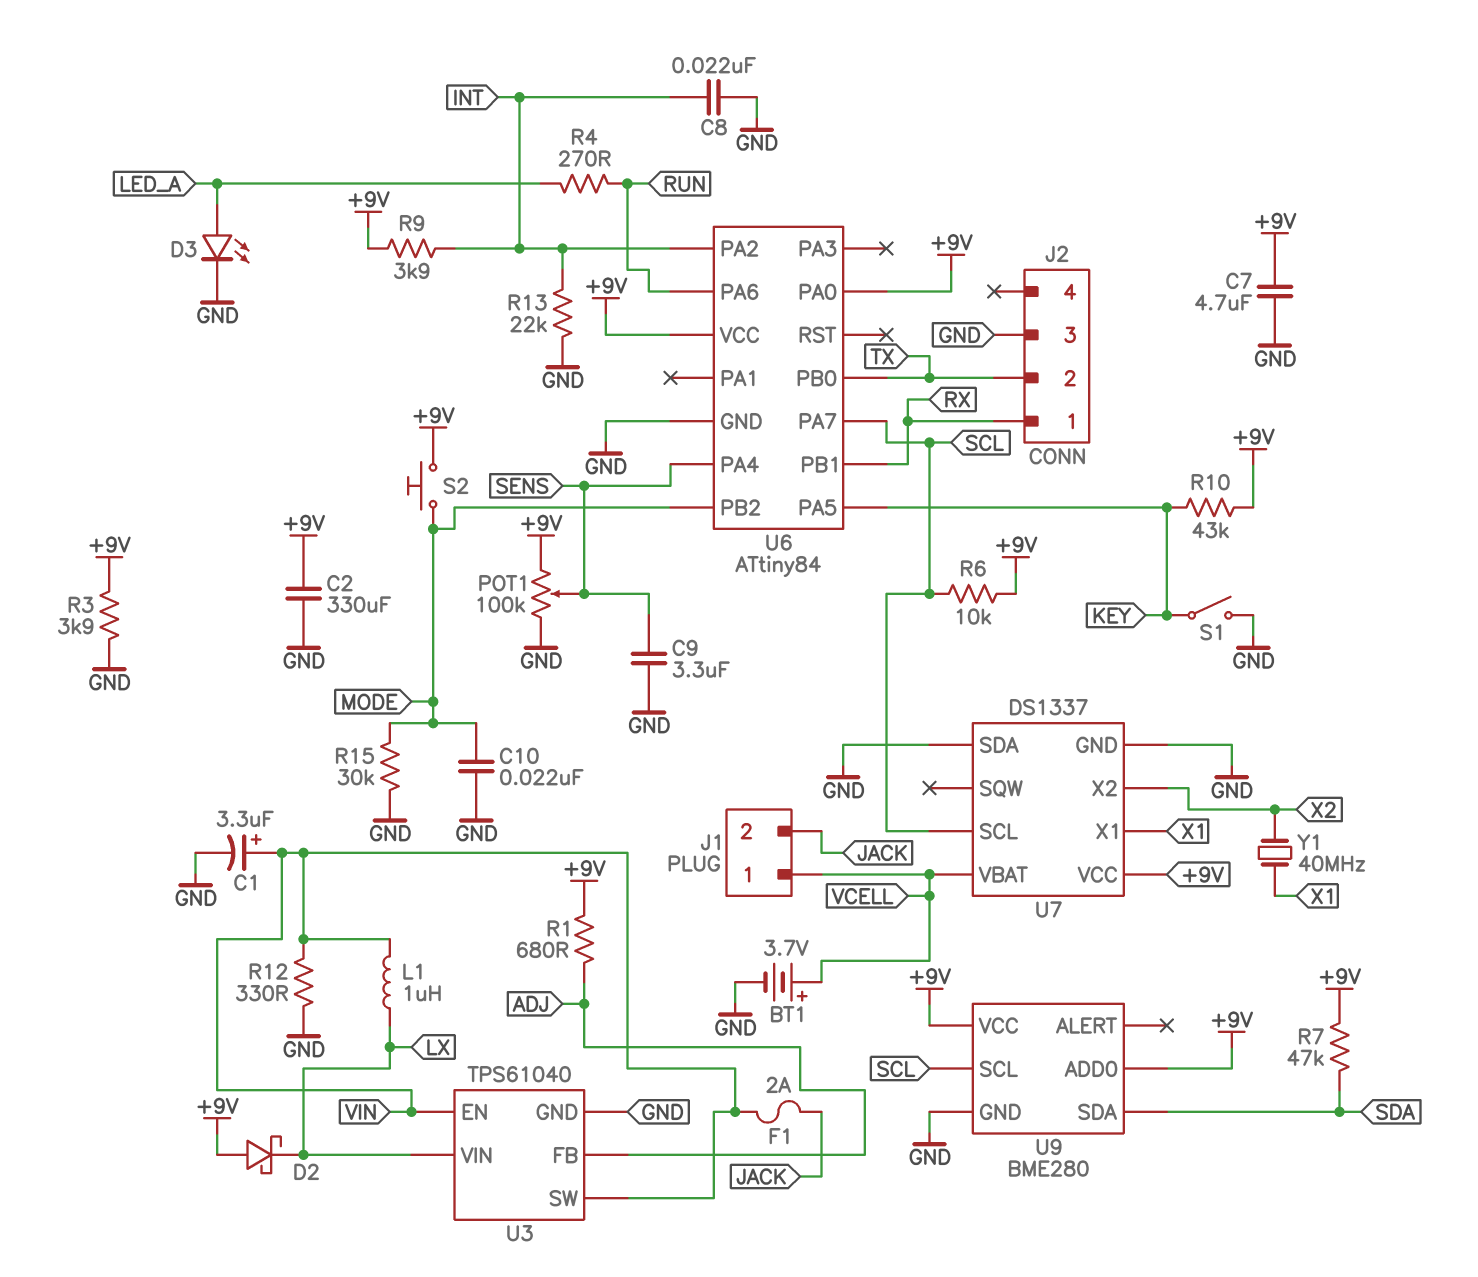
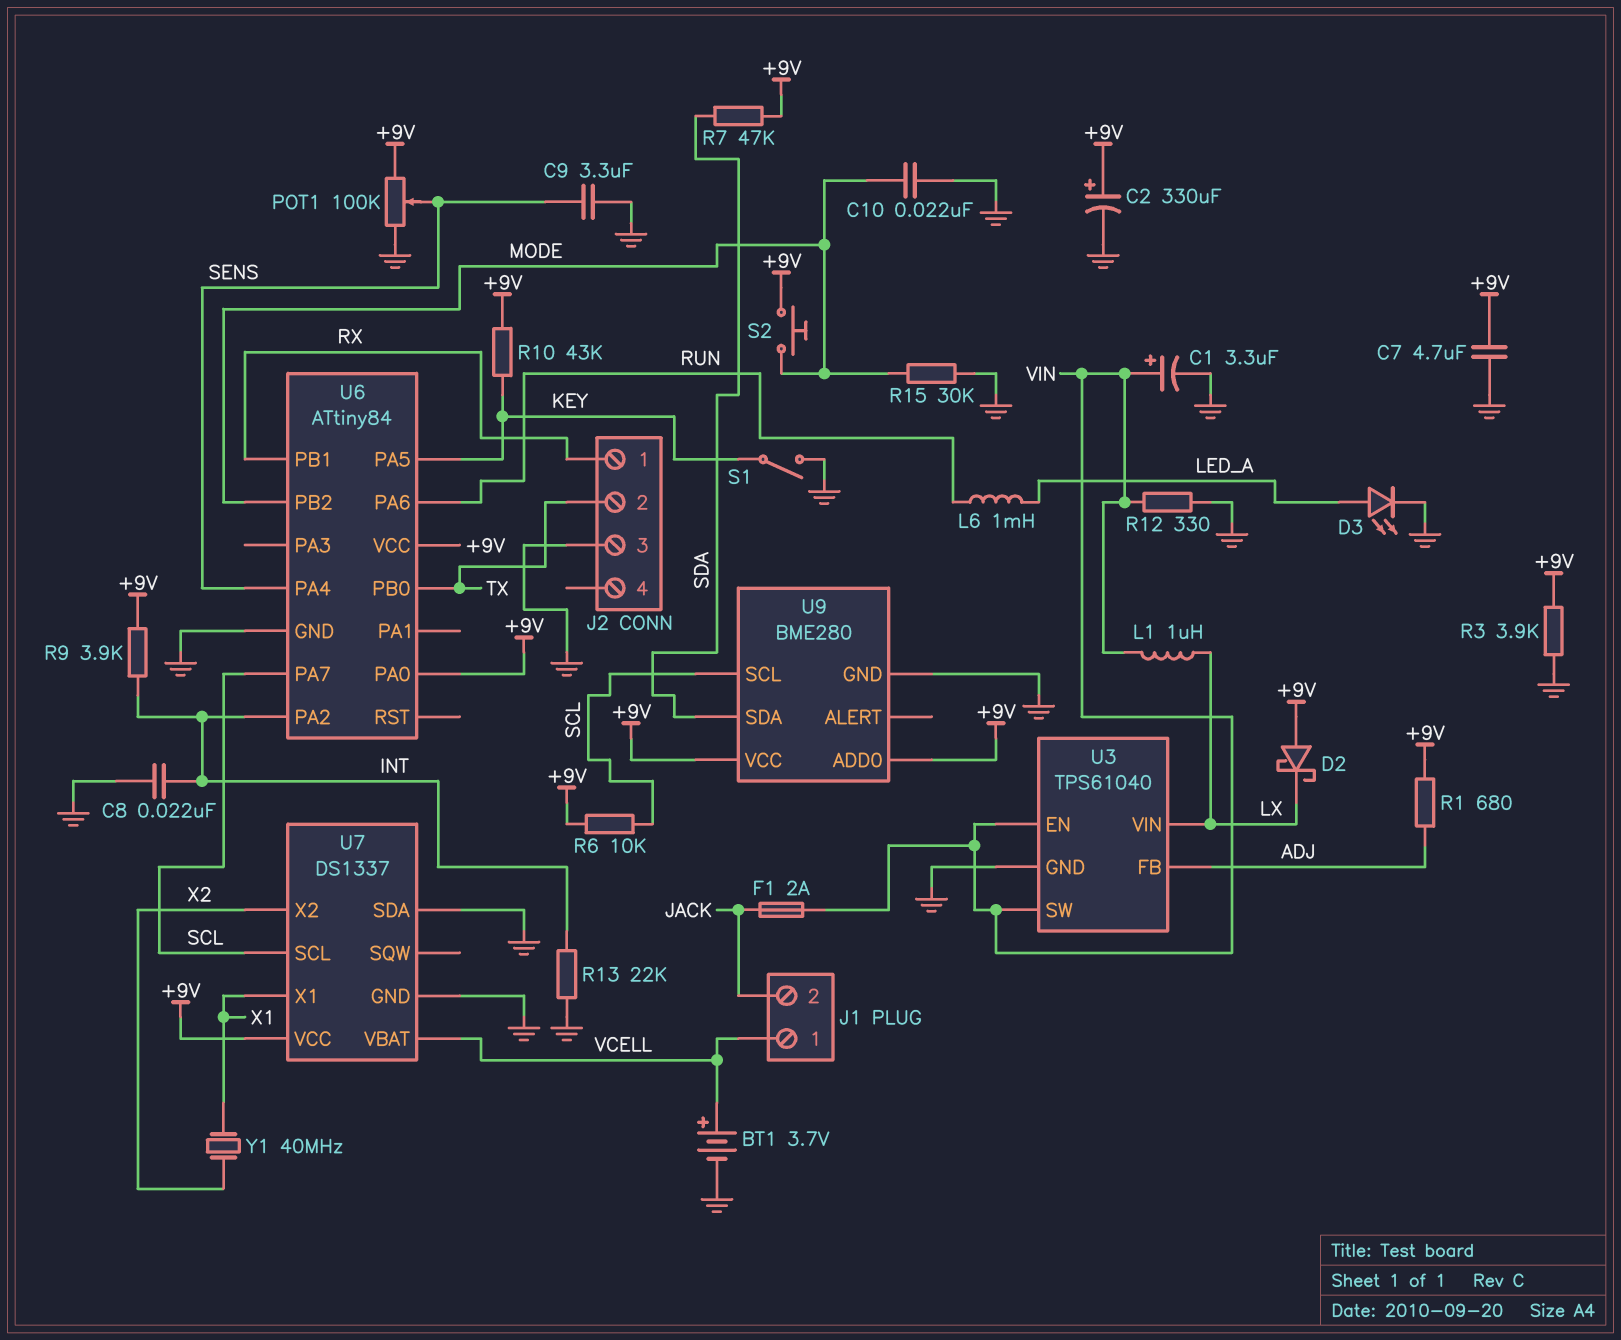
C2: 330uF (+9V, GND) -> 330uF (plus +9V, minus GND)
L6: none -> 1mH (LED_A, RUN)
R4: 270 (LED_A, RUN) -> none

